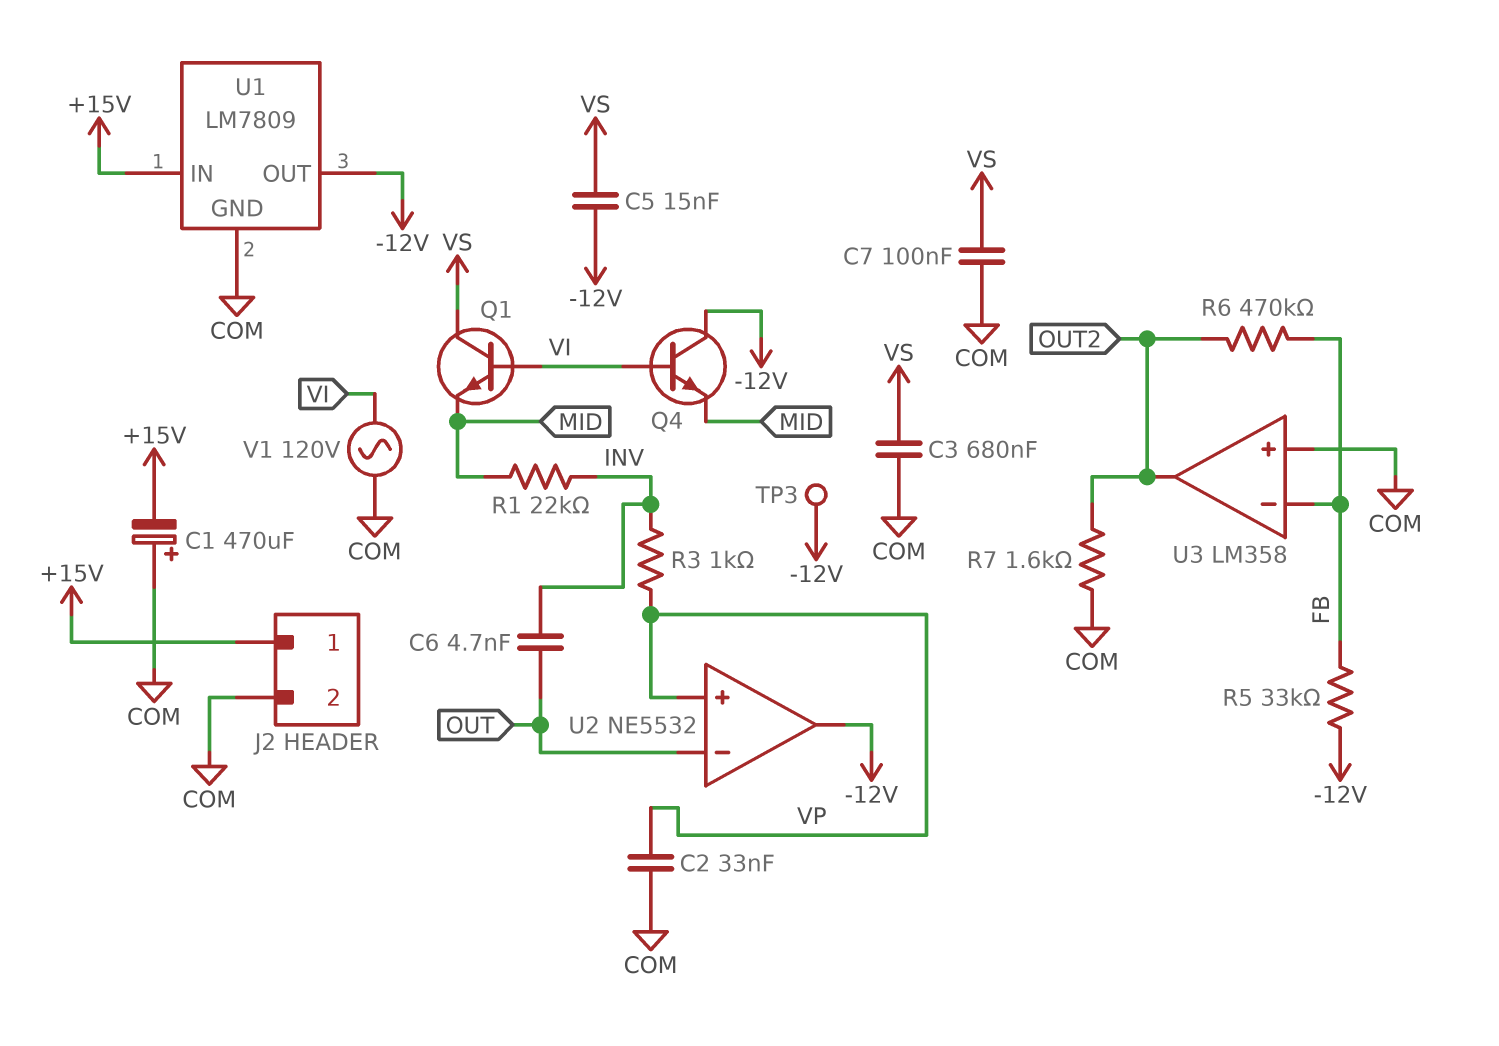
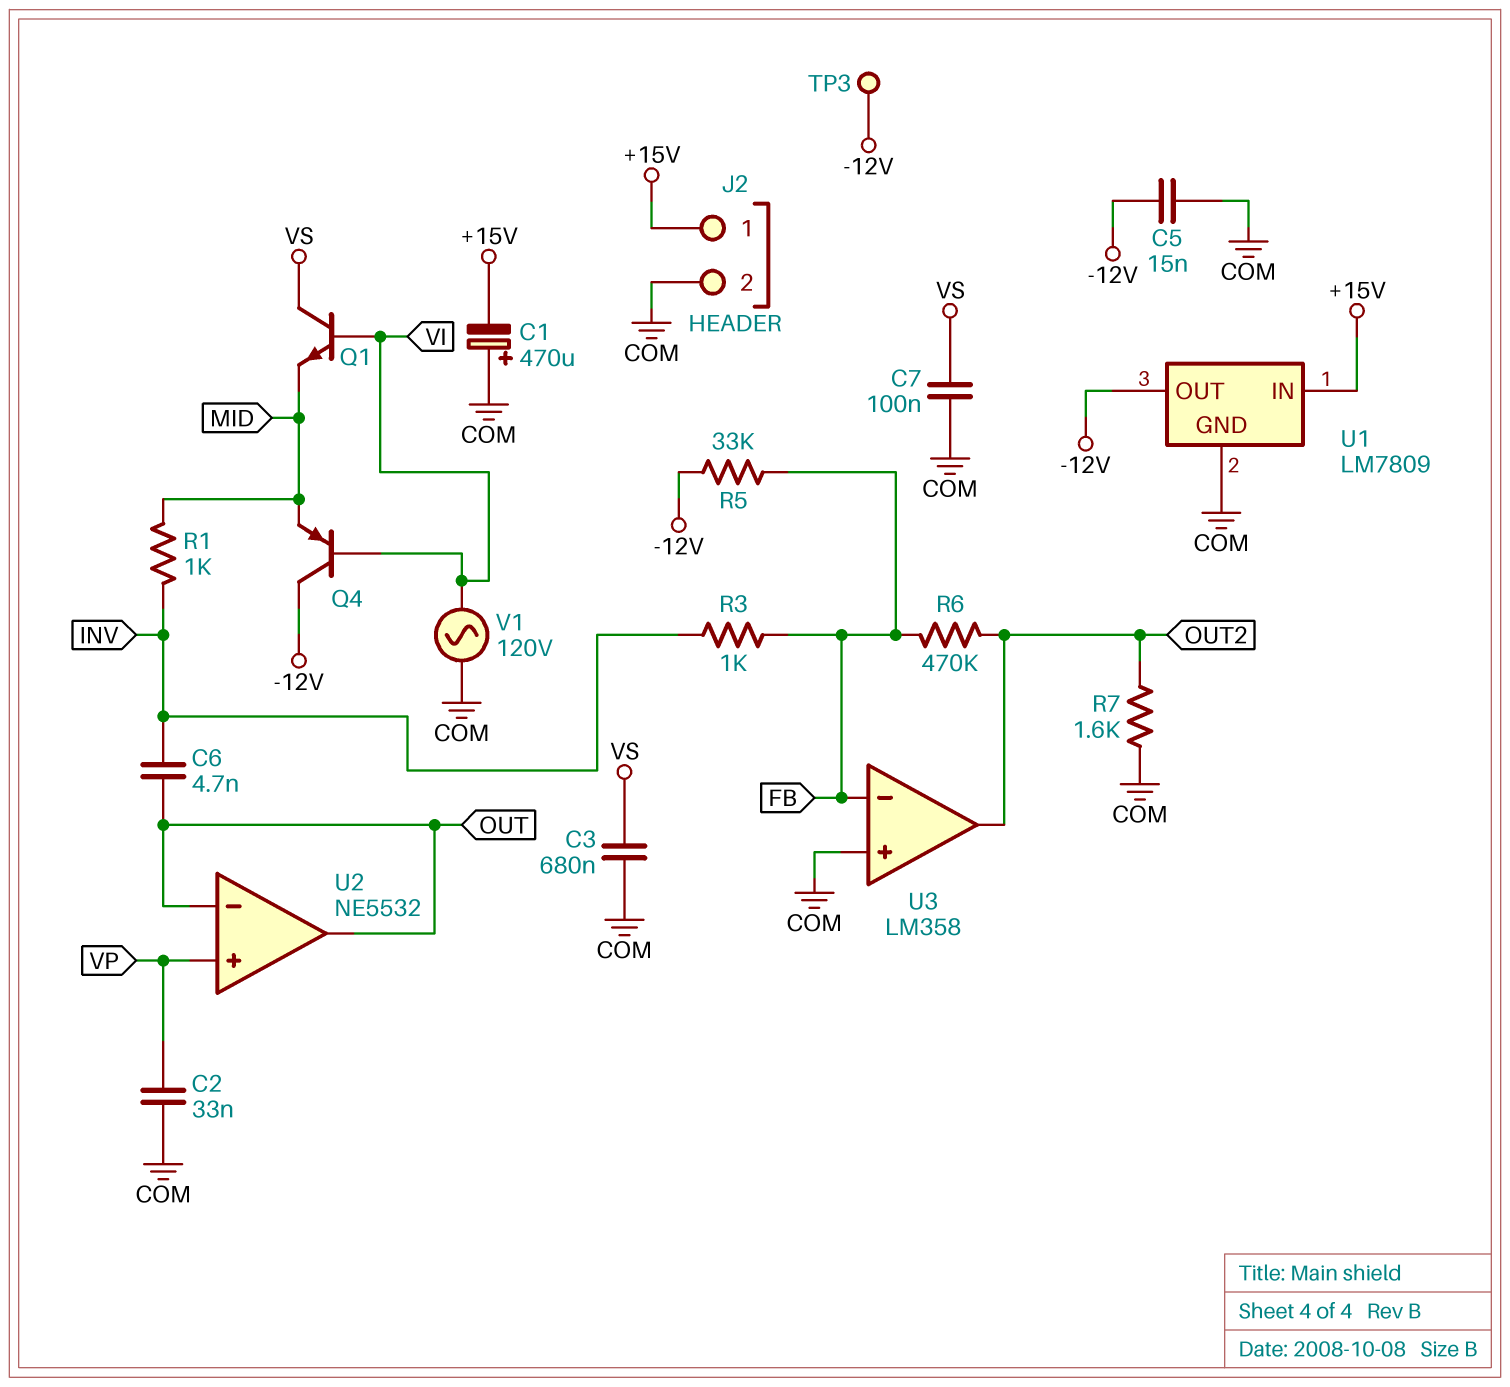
C5: 15nF (-12V, VS) -> 15nF (-12V, COM)
Q4: NPN (B VI, C -12V, E MID) -> PNP (B VI, C -12V, E MID)
R1: 22k (INV, MID) -> 1k (INV, MID)
R3: 1k (INV, VP) -> 1k (FB, INV)
U2 pin out: -12V -> OUT

